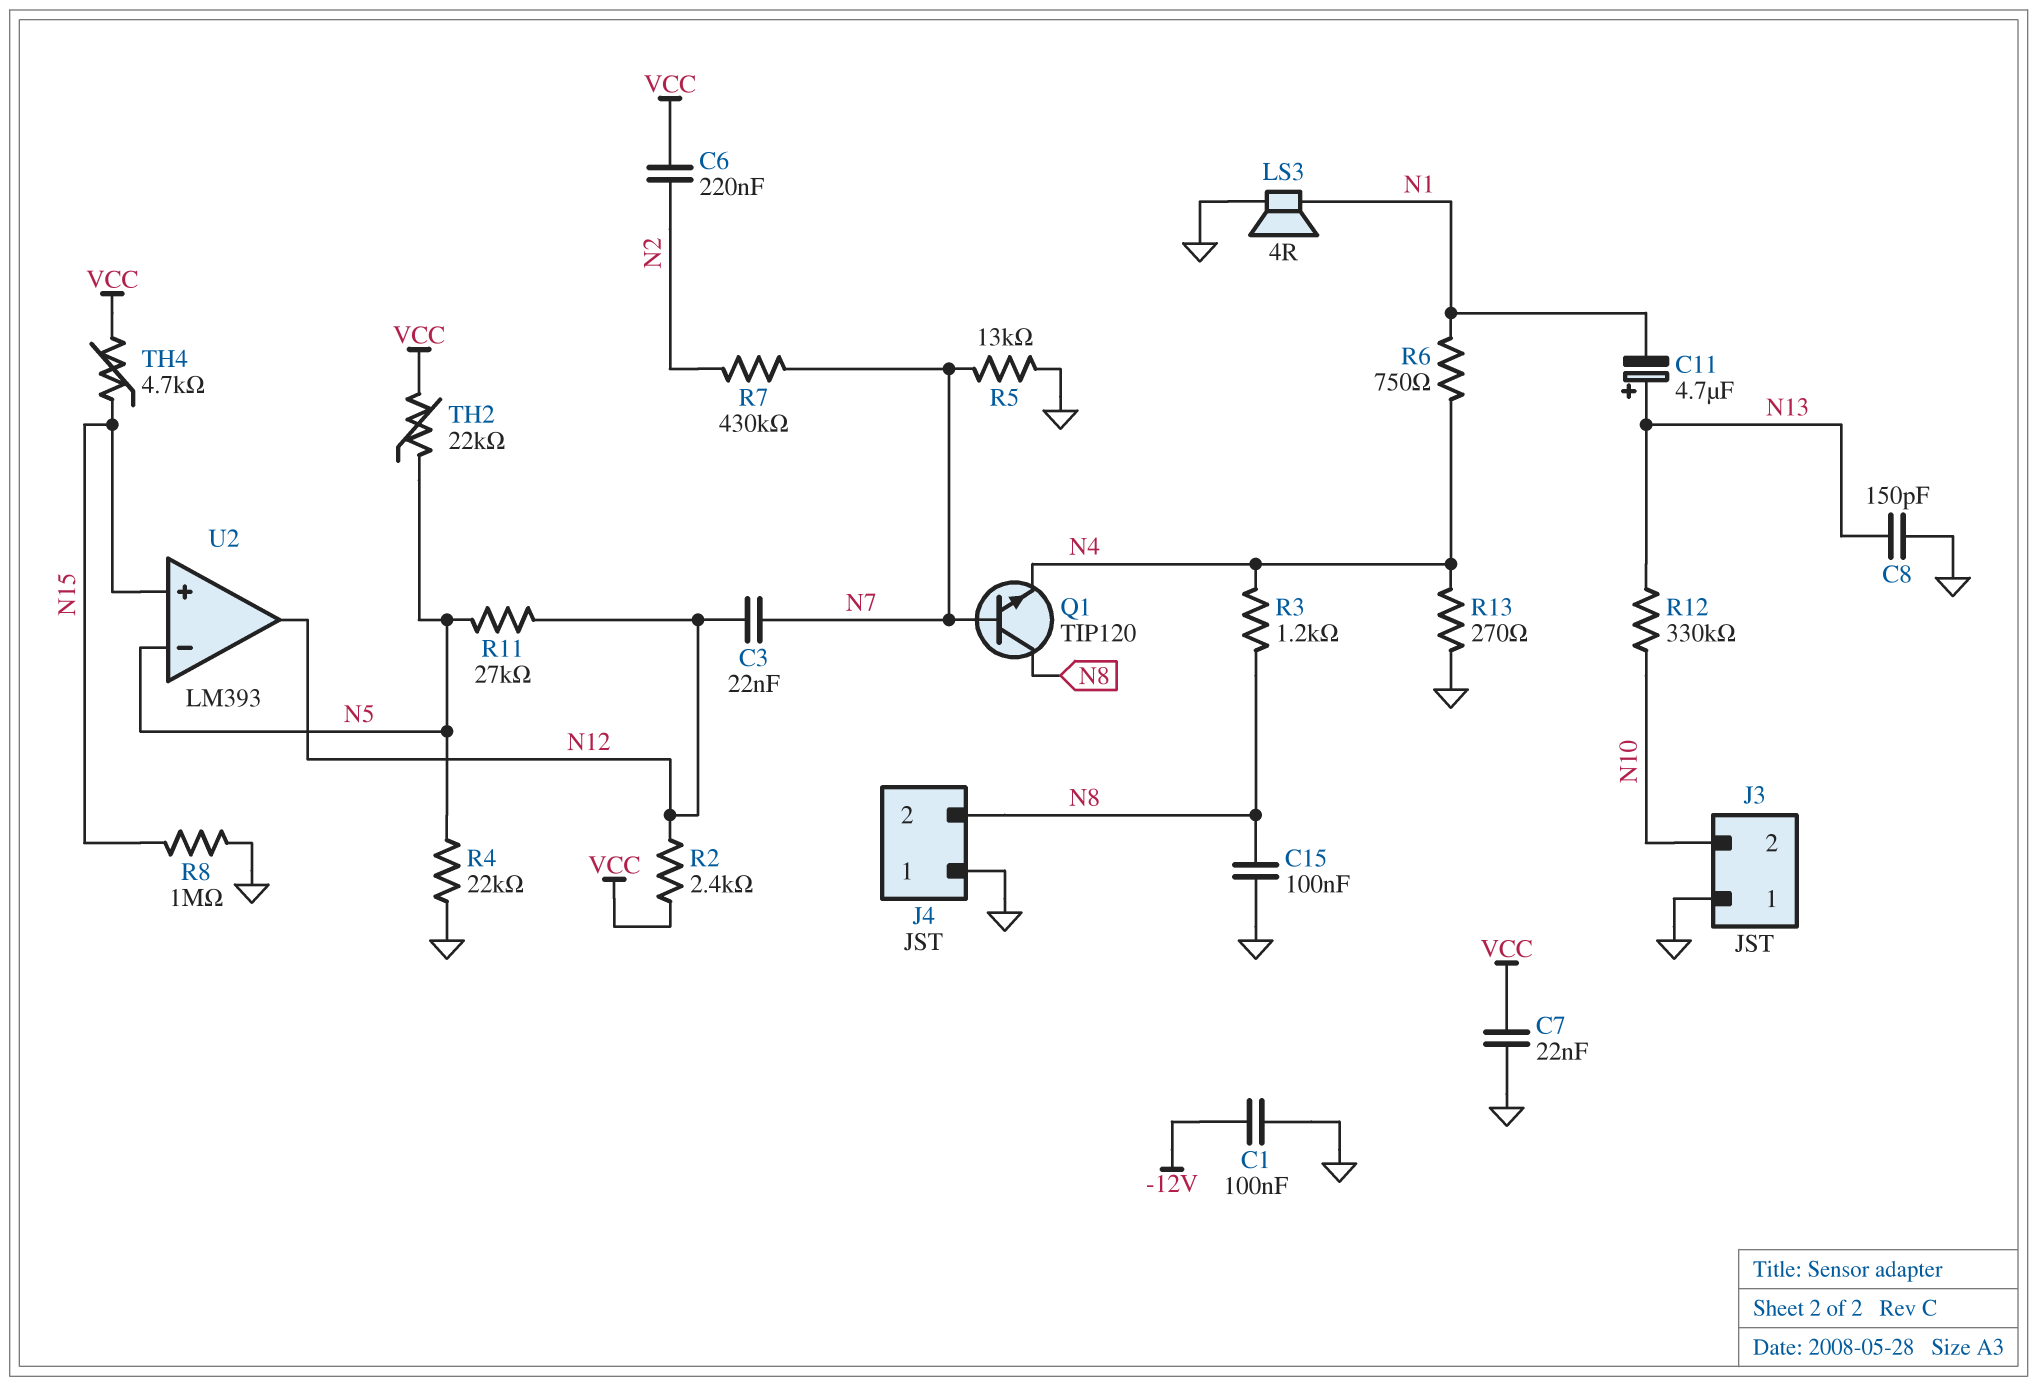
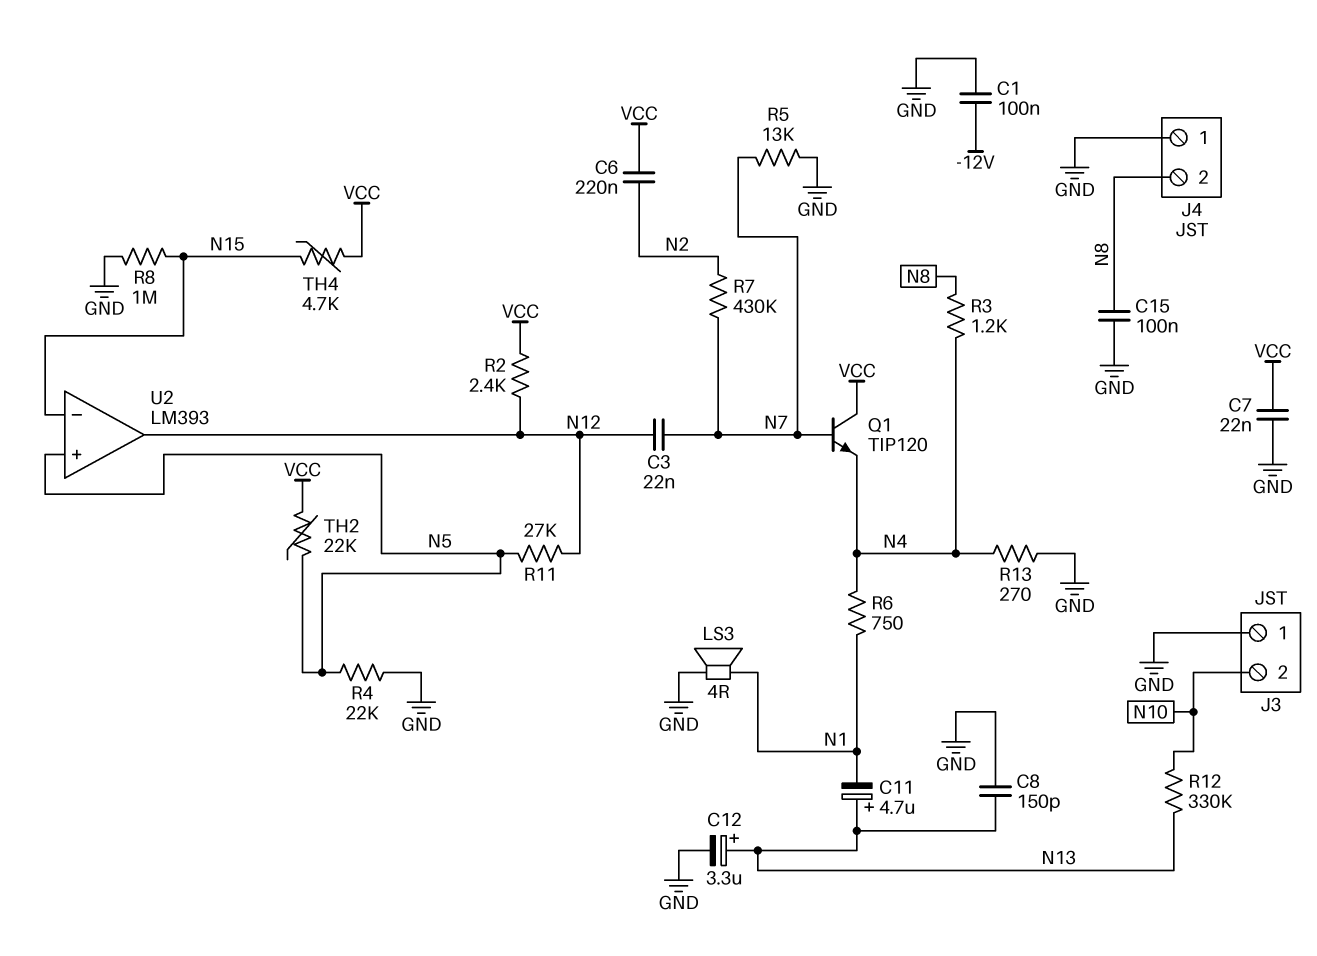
C12: none -> 3.3uF (plus N13, minus GND)
Q1: NPN TIP120 (B N7, C N8, E N4) -> NPN TIP120 (B N7, C VCC, E N4)
U2 pin in+: N15 -> N5
U2 pin in-: N5 -> N15

